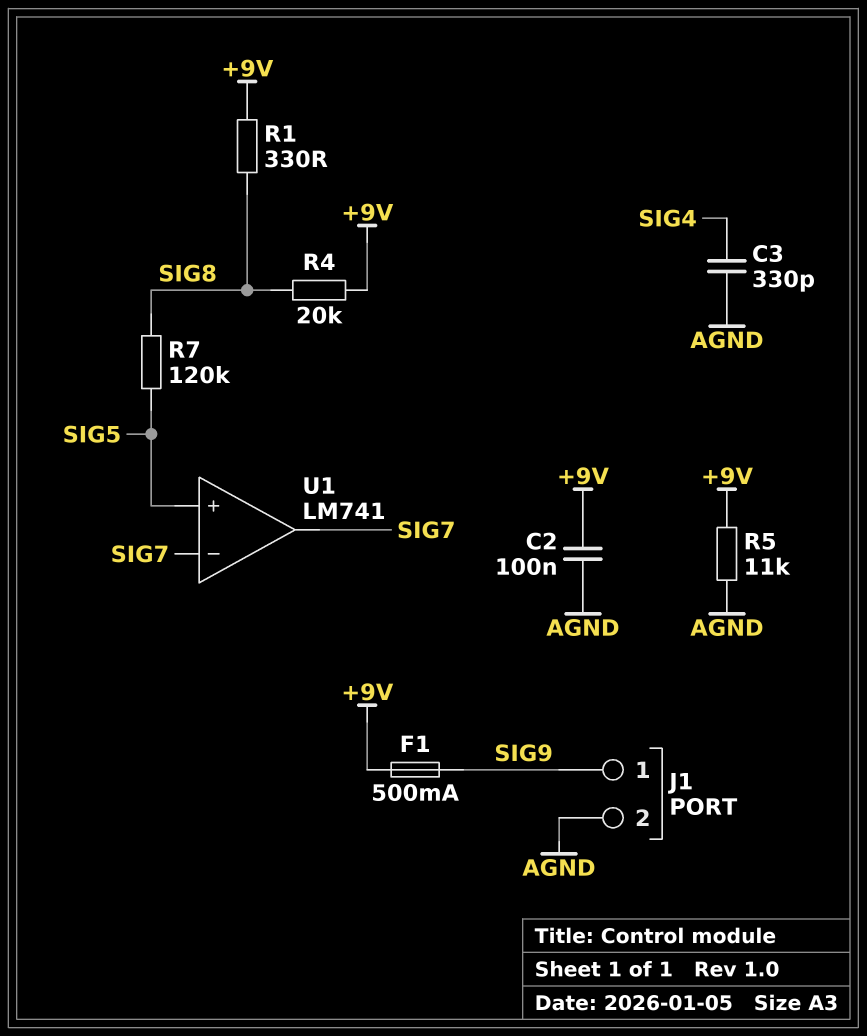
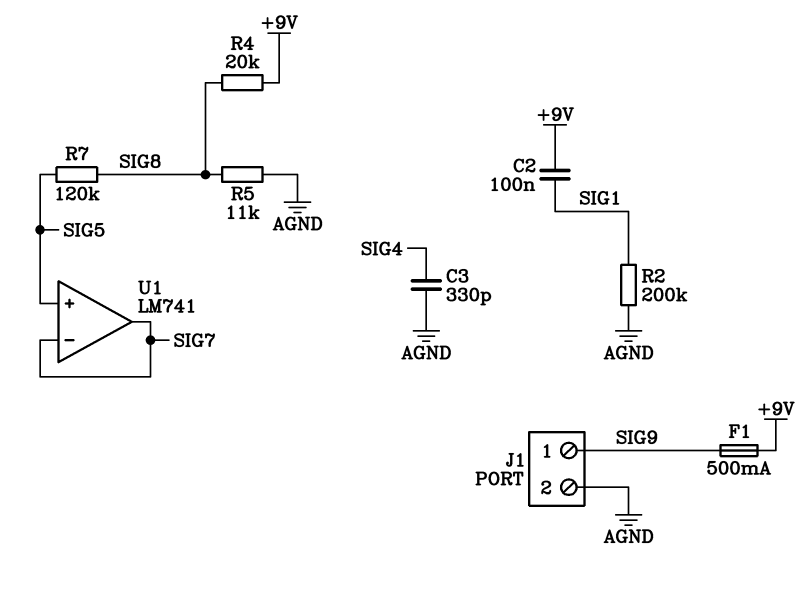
C2: 100nF (+9V, AGND) -> 100nF (+9V, SIG1)
R1: 330 (+9V, SIG8) -> none
R2: none -> 200k (AGND, SIG1)
R5: 11k (+9V, AGND) -> 11k (AGND, SIG8)

